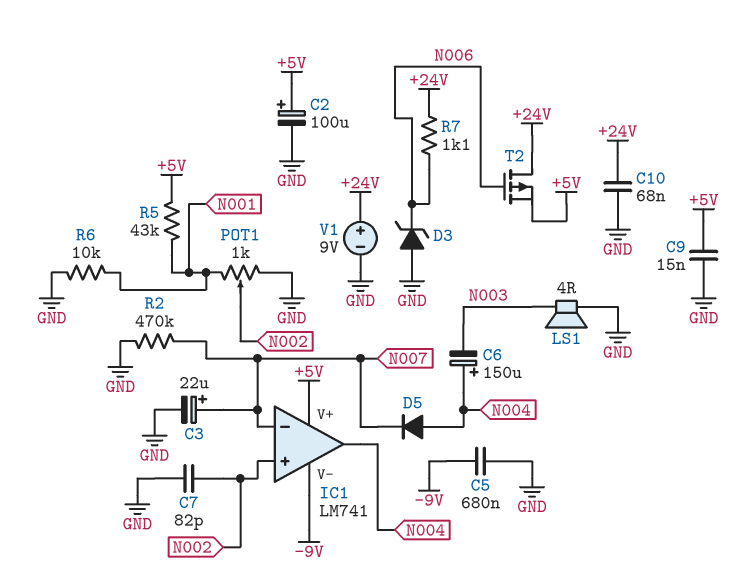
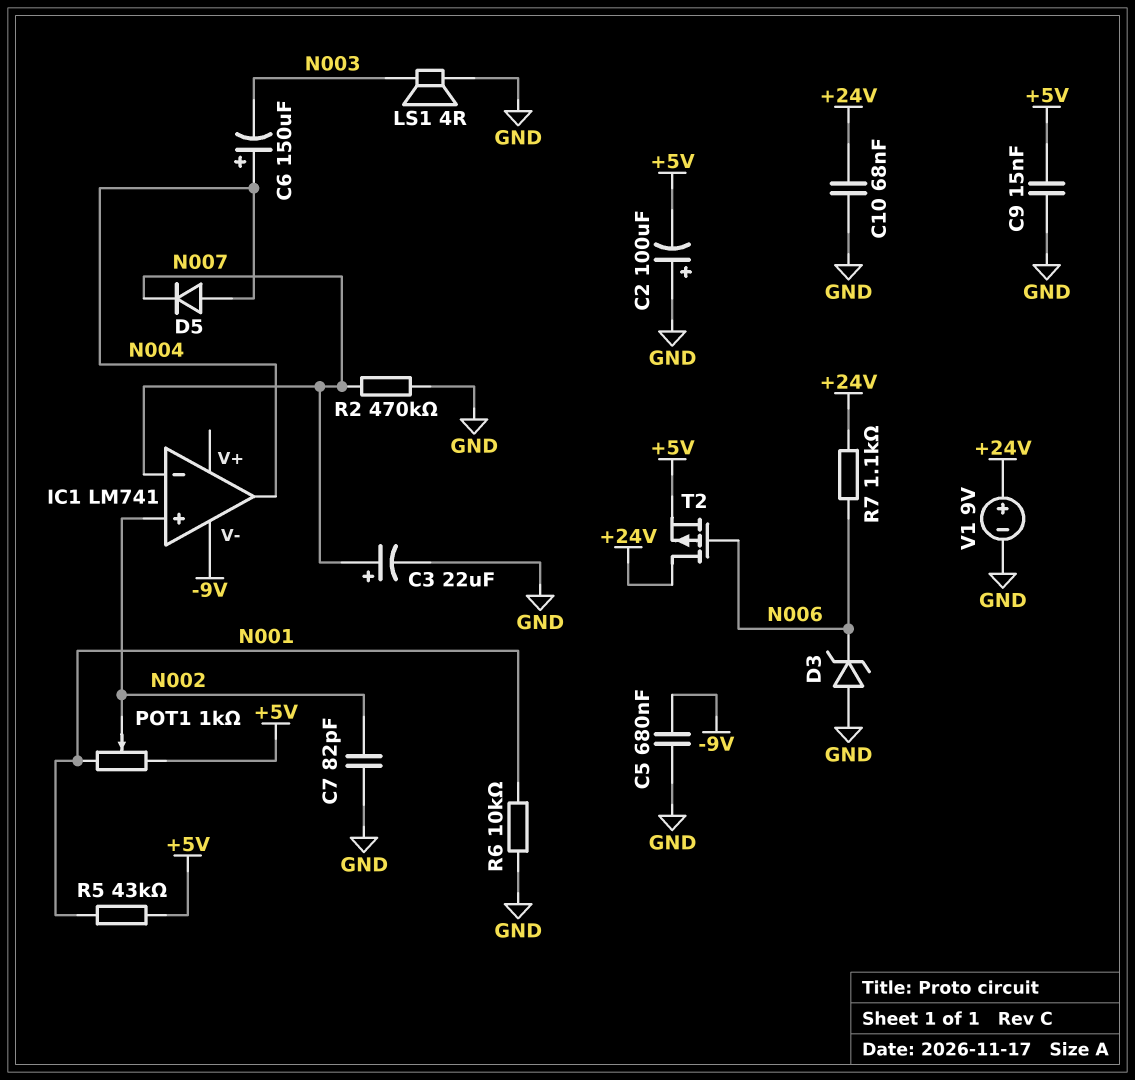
C2: 100uF (plus +5V, minus GND) -> 100uF (plus GND, minus +5V)
IC1 pin V+: +5V -> none
POT1: 1k (GND, N001, wiper N002) -> 1k (+5V, N001, wiper N002)

